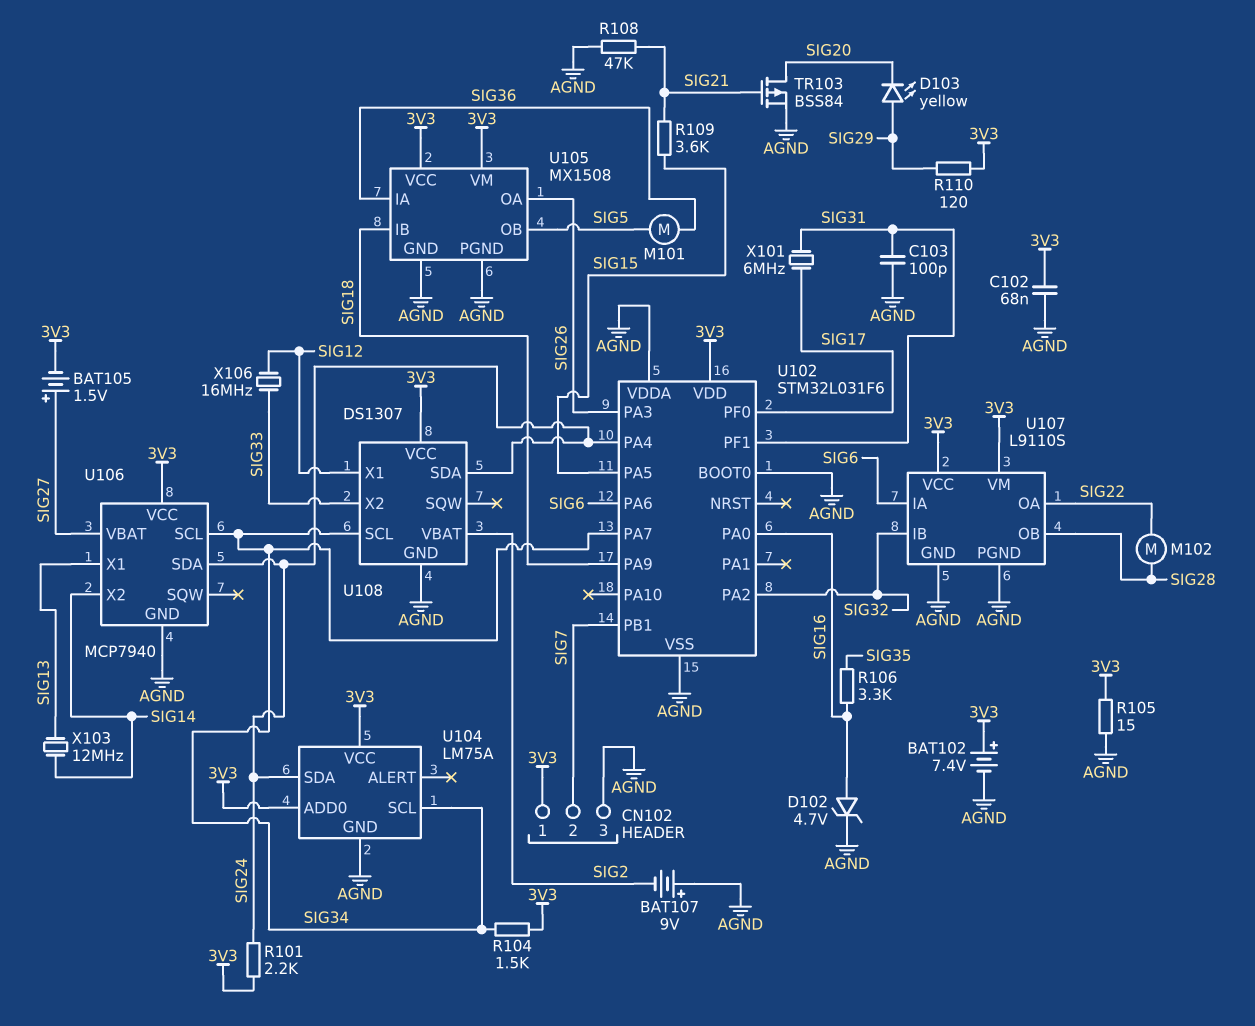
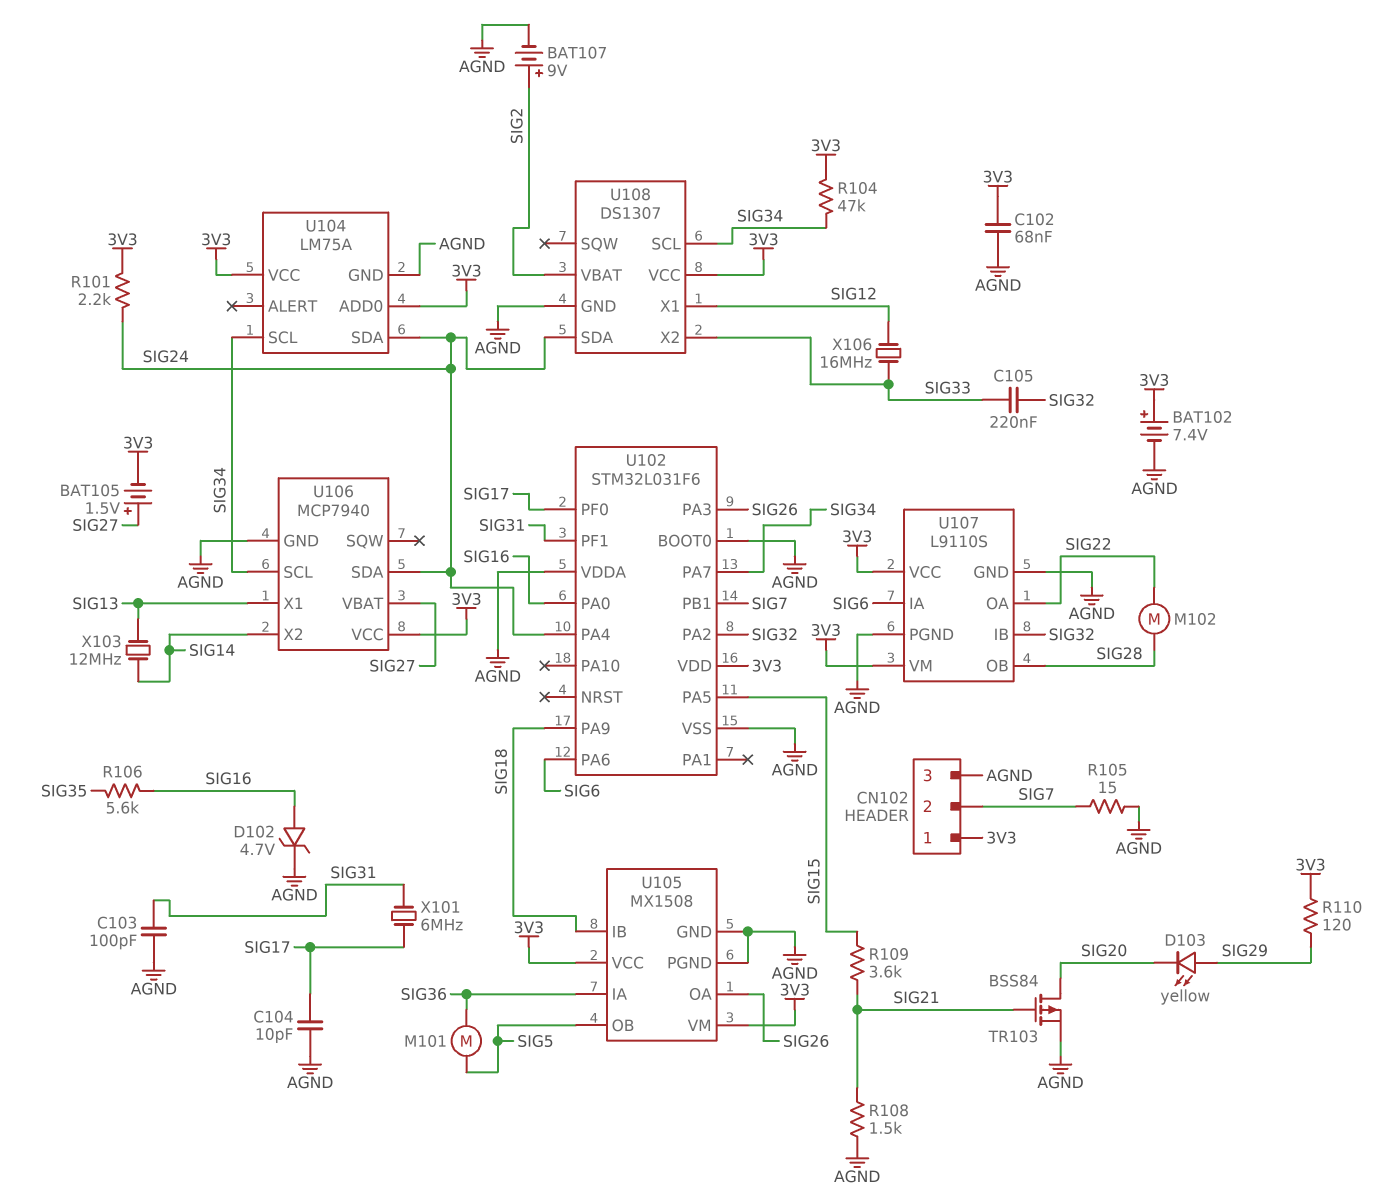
BAT107: 9V (plus AGND, minus SIG2) -> 9V (plus SIG2, minus AGND)
C104: none -> 10pF (AGND, SIG17)
C105: none -> 220nF (SIG32, SIG33)
R104: 1.5k (3V3, SIG34) -> 47k (3V3, SIG34)
R105: 15 (3V3, AGND) -> 15 (AGND, SIG7)
R106: 3.3k (SIG16, SIG35) -> 5.6k (SIG16, SIG35)
R108: 47k (AGND, SIG21) -> 1.5k (AGND, SIG21)

